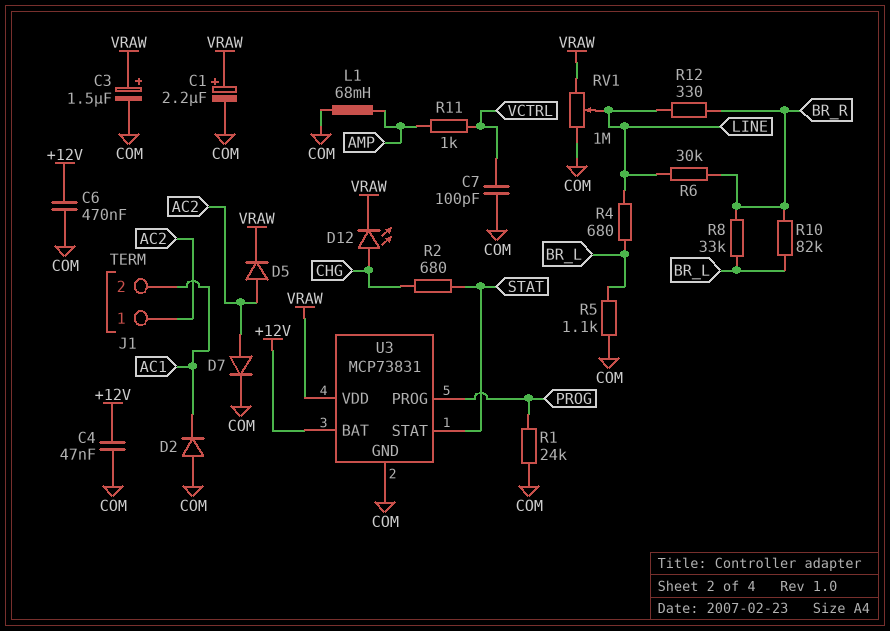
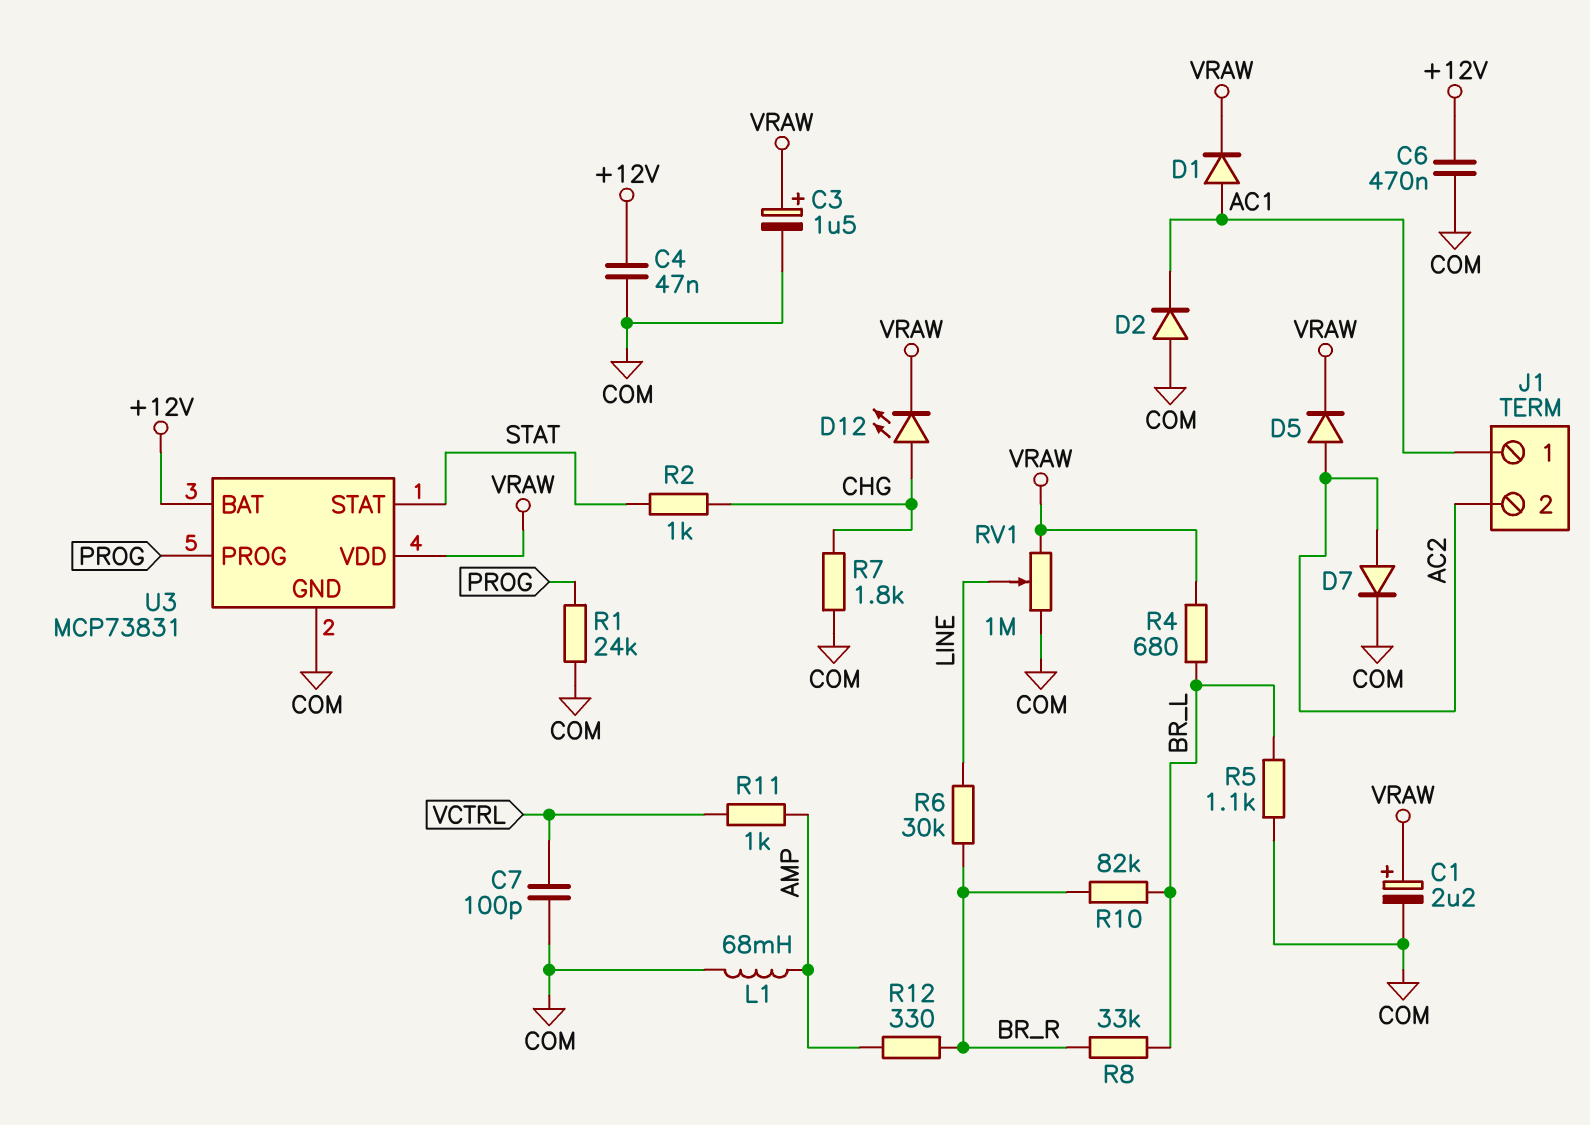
D1: none -> diode (A AC1, K VRAW)
J1 pin 1: AC2 -> AC1
J1 pin 2: AC1 -> AC2
R2: 680 (CHG, STAT) -> 1k (CHG, STAT)
R4: 680 (BR_L, LINE) -> 680 (BR_L, VRAW)
R7: none -> 1.8k (CHG, COM)
R12: 330 (BR_R, LINE) -> 330 (AMP, BR_R)

